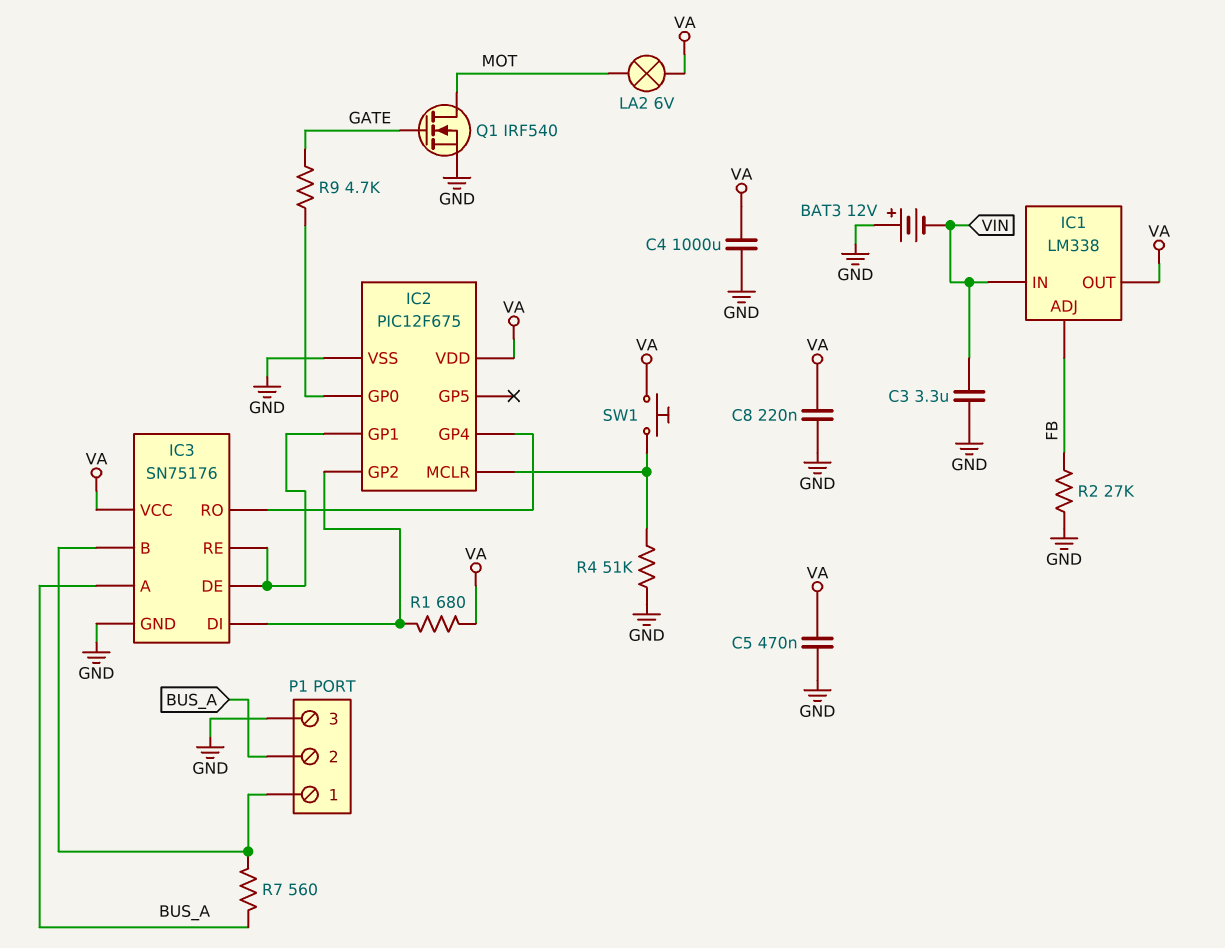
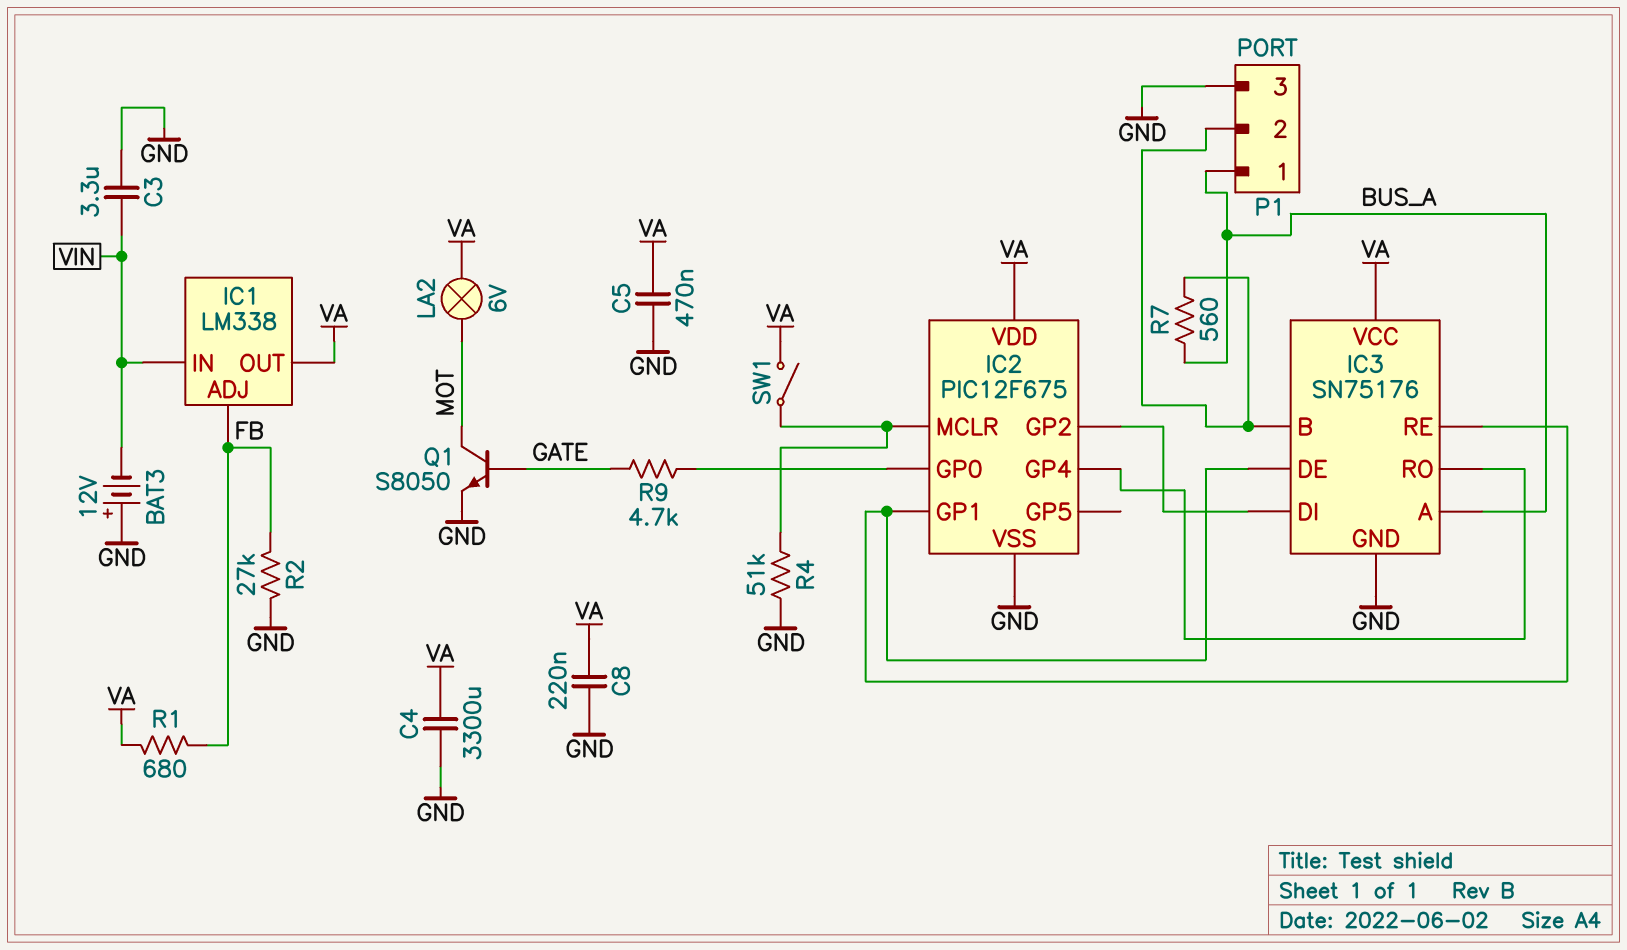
C4: 1000uF (GND, VA) -> 3300uF (GND, VA)
P1 pin 1: IC3/B -> BUS_A
P1 pin 2: BUS_A -> IC3/B
Q1: NMOS IRF540 (G GATE, D MOT, S GND) -> NPN S8050 (B GATE, C MOT, E GND)
R1: 680 (IC2/GP2, VA) -> 680 (FB, VA)
SW1: button (IC2/MCLR, VA) -> switch (IC2/MCLR, VA)

